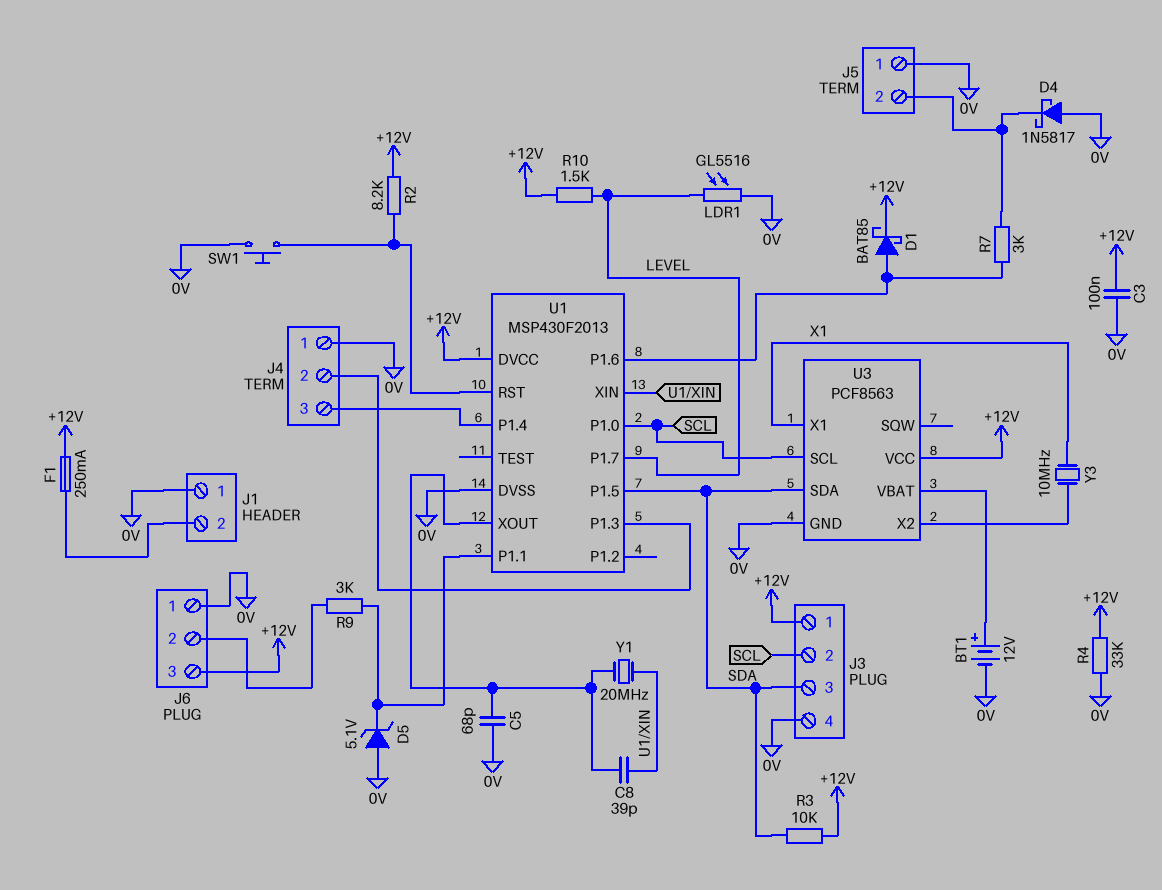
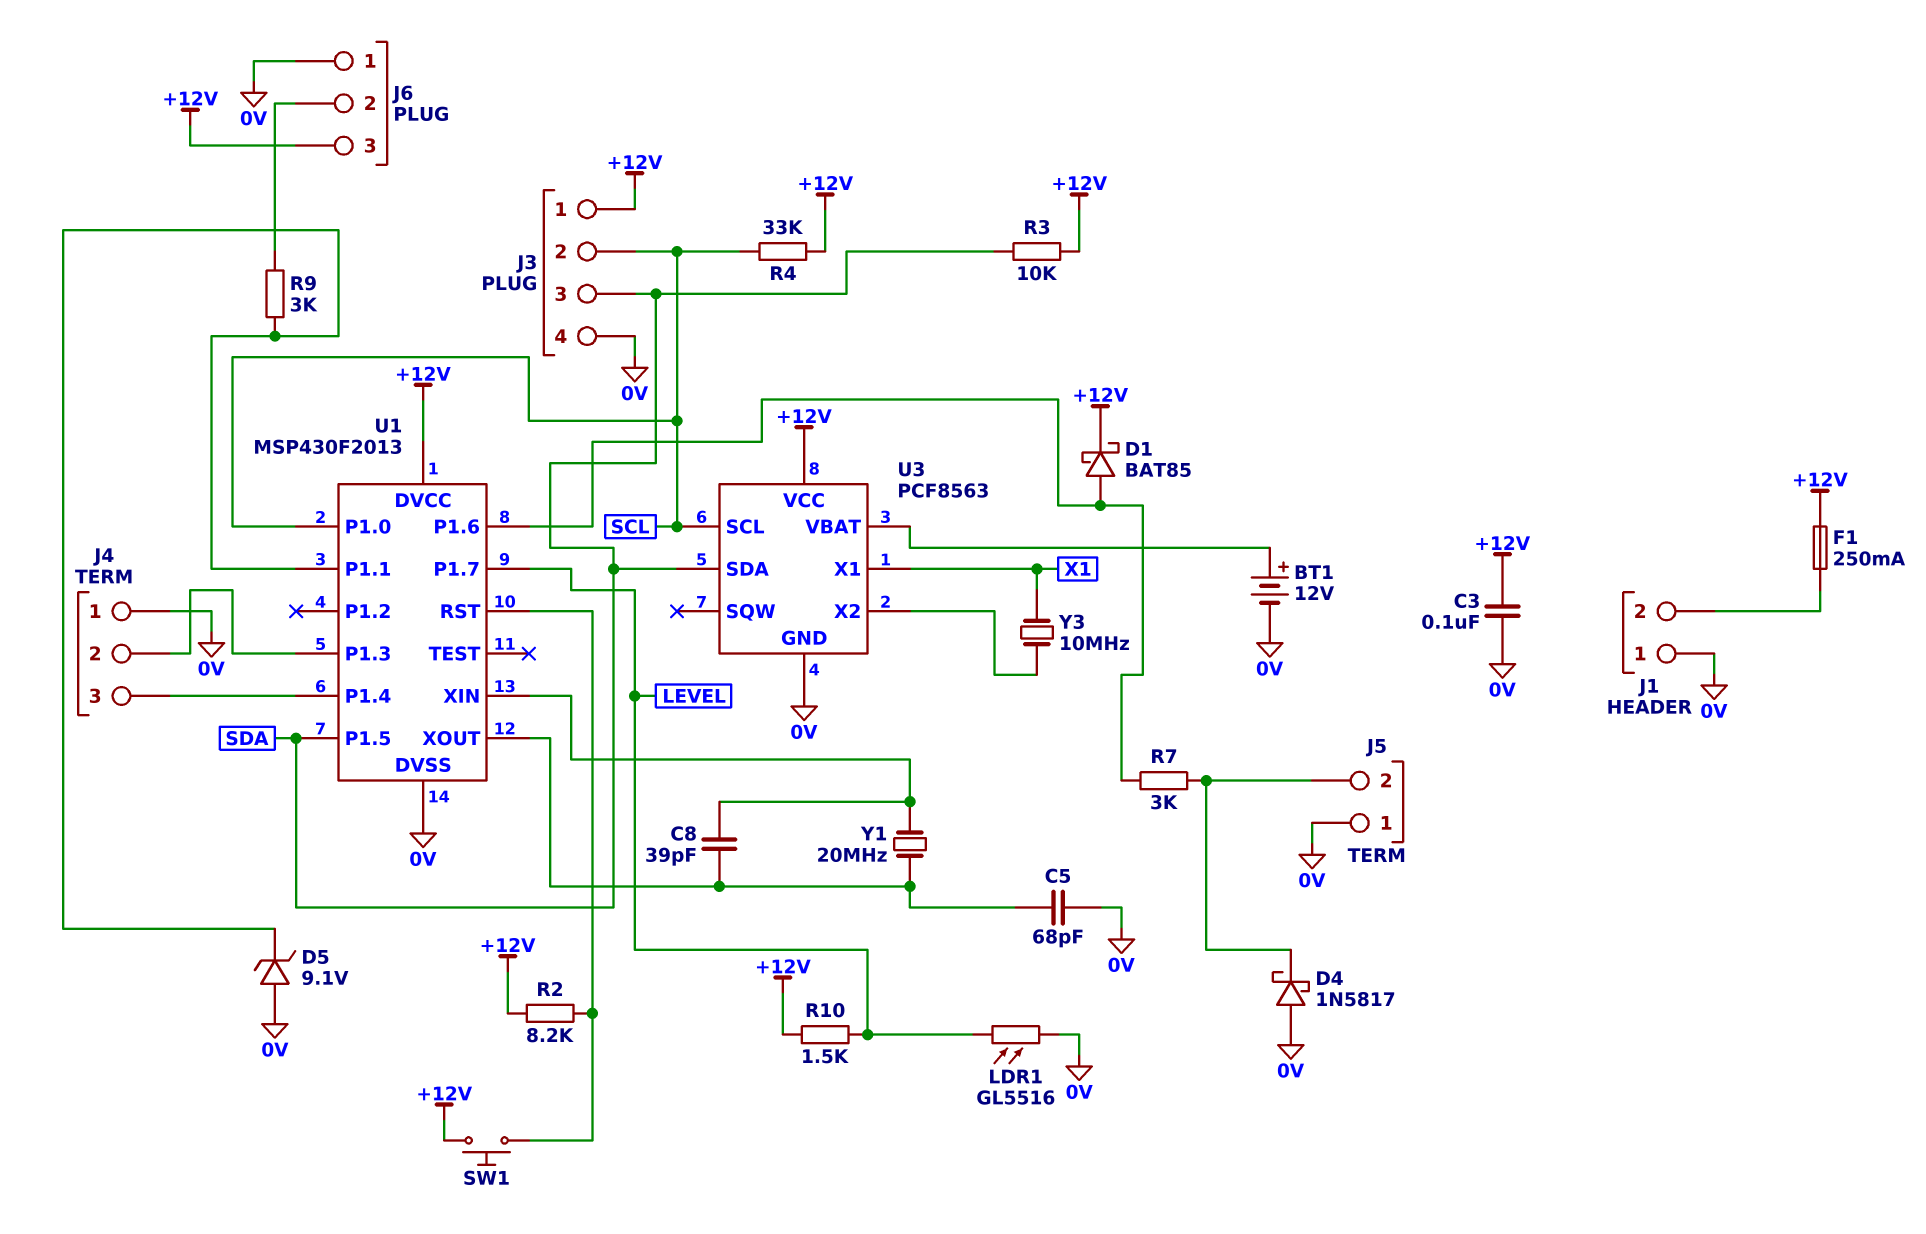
D5: zener 5.1V (A 0V, K U1/P1.1) -> zener 9.1V (A 0V, K U1/P1.1)
R4: 33k (+12V, 0V) -> 33k (+12V, SCL)
SW1: button (0V, U1/RST) -> button (+12V, U1/RST)

